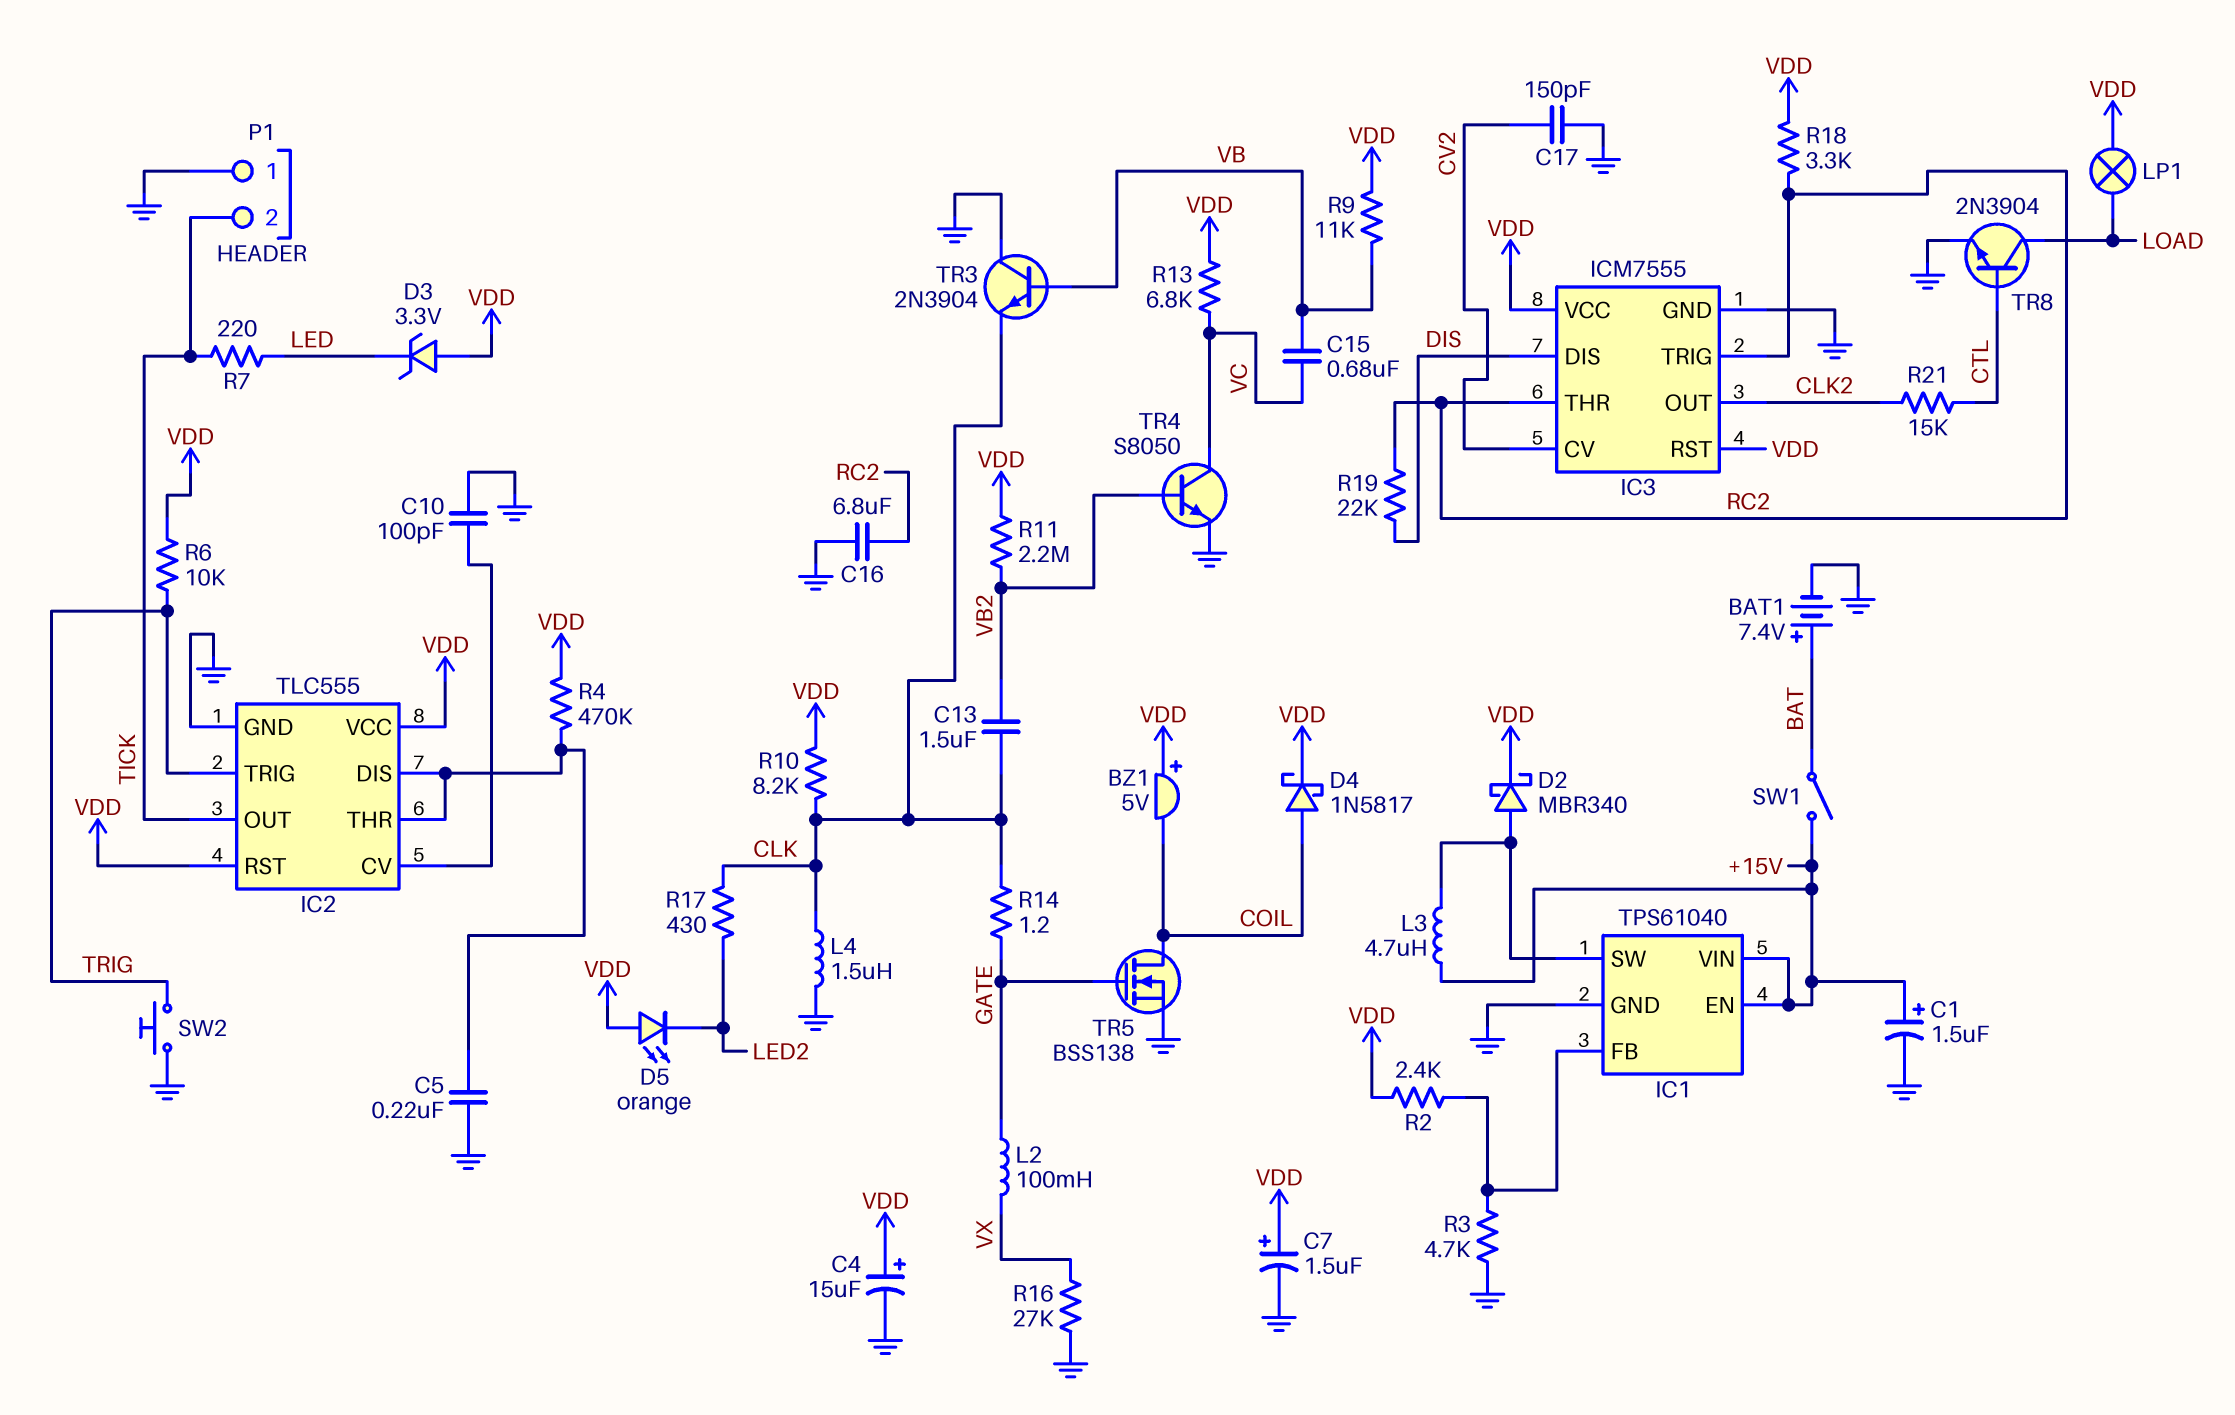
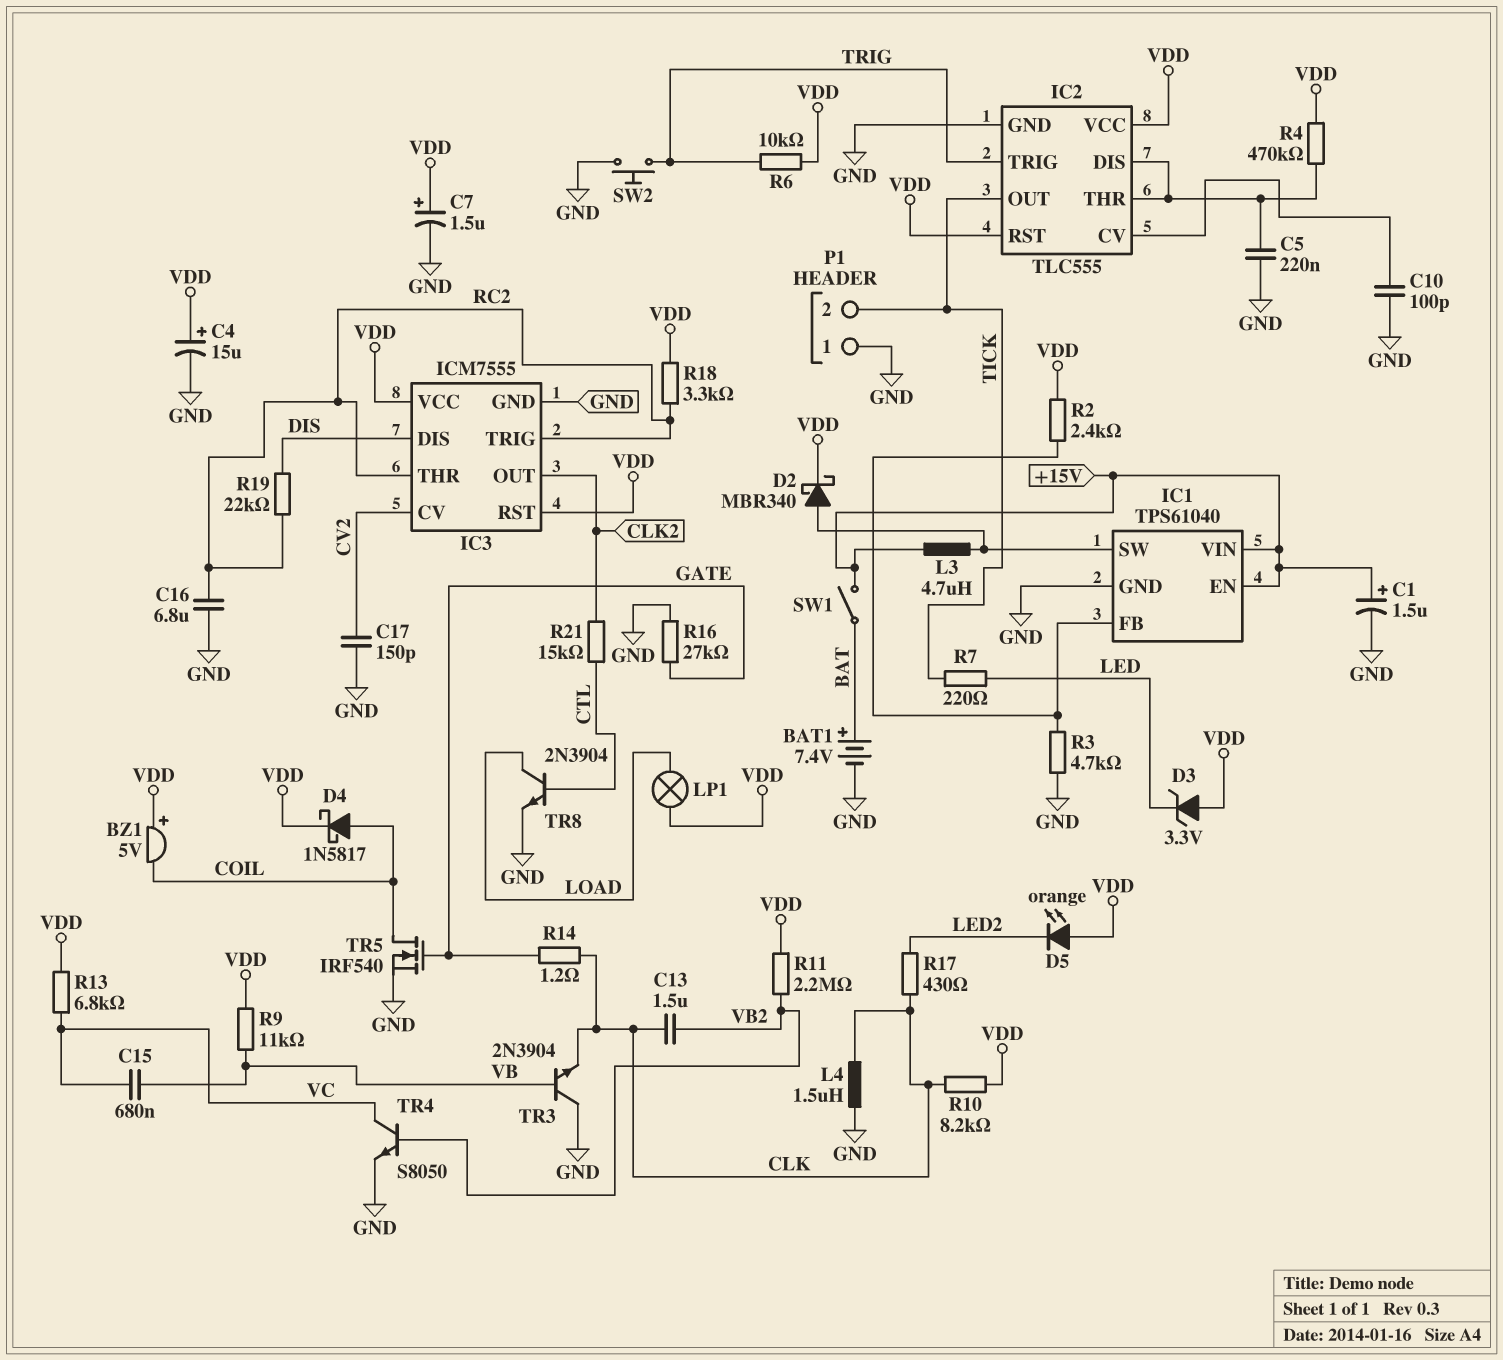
L2: 100mH (GATE, VX) -> none
R16: 27k (GND, VX) -> 27k (GATE, GND)
TR5: NMOS BSS138 (G GATE, D COIL, S GND) -> NMOS IRF540 (G GATE, D COIL, S GND)

